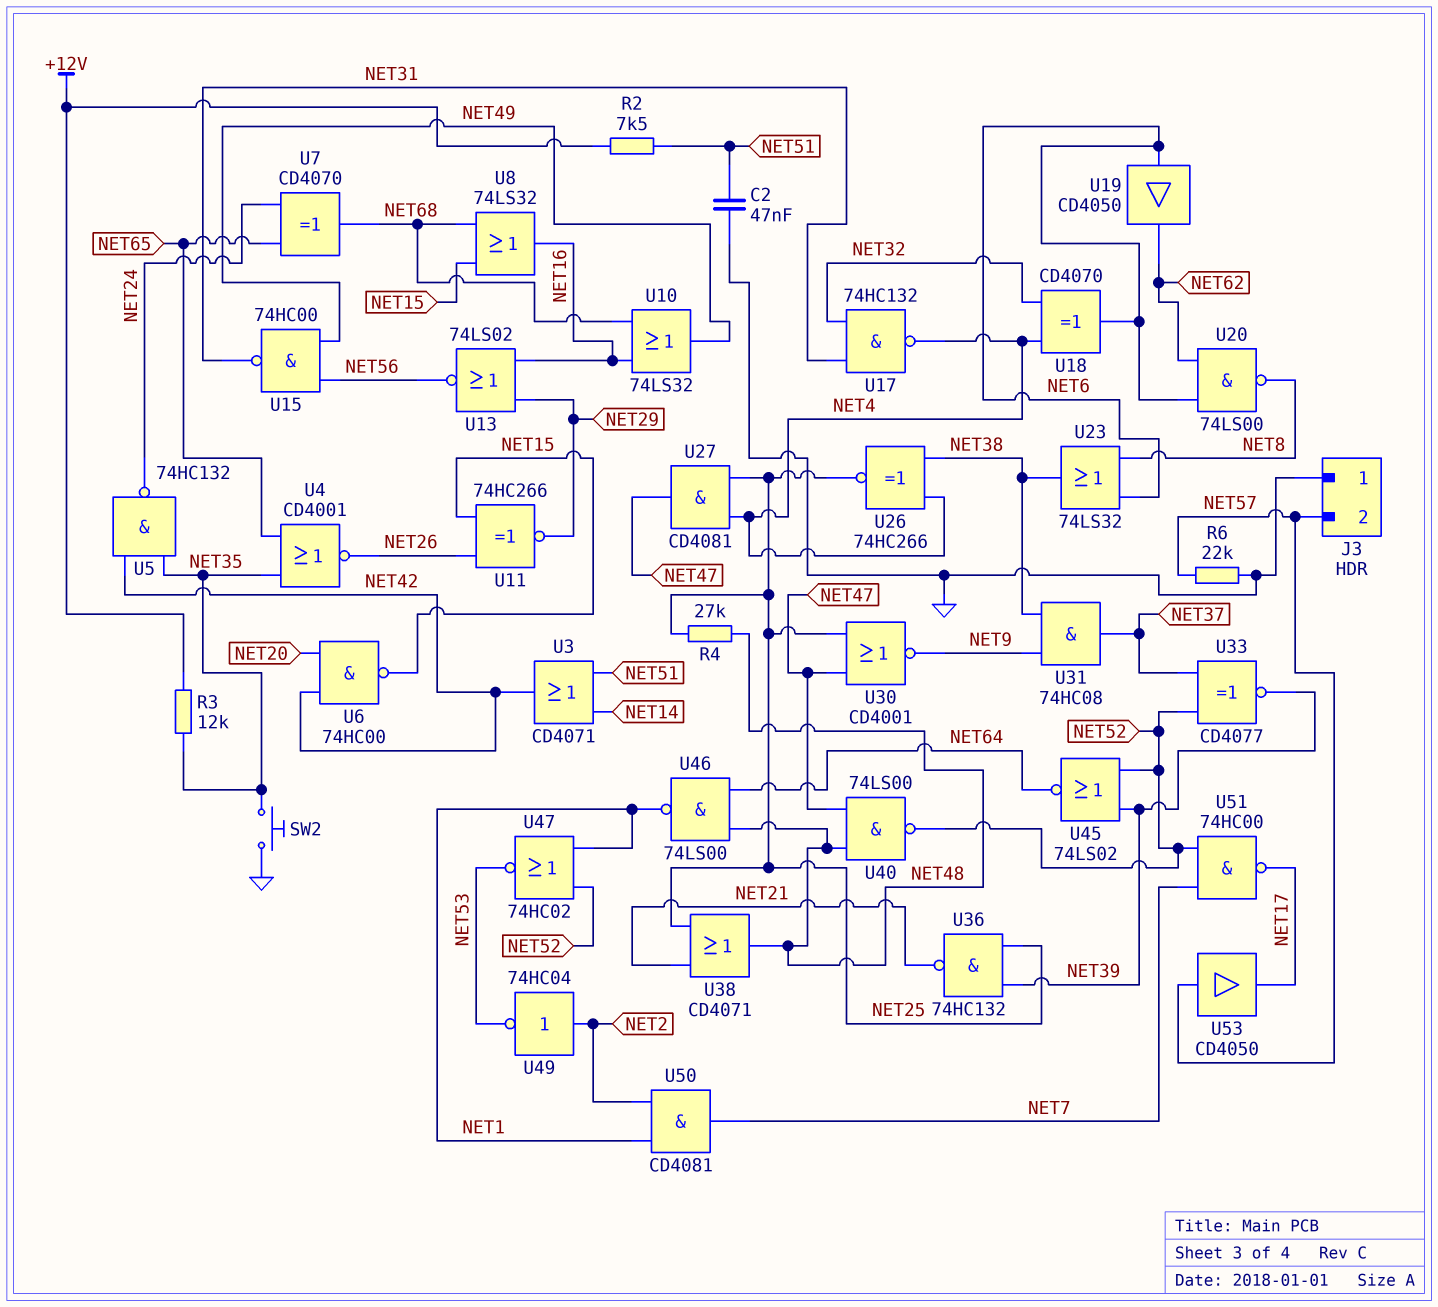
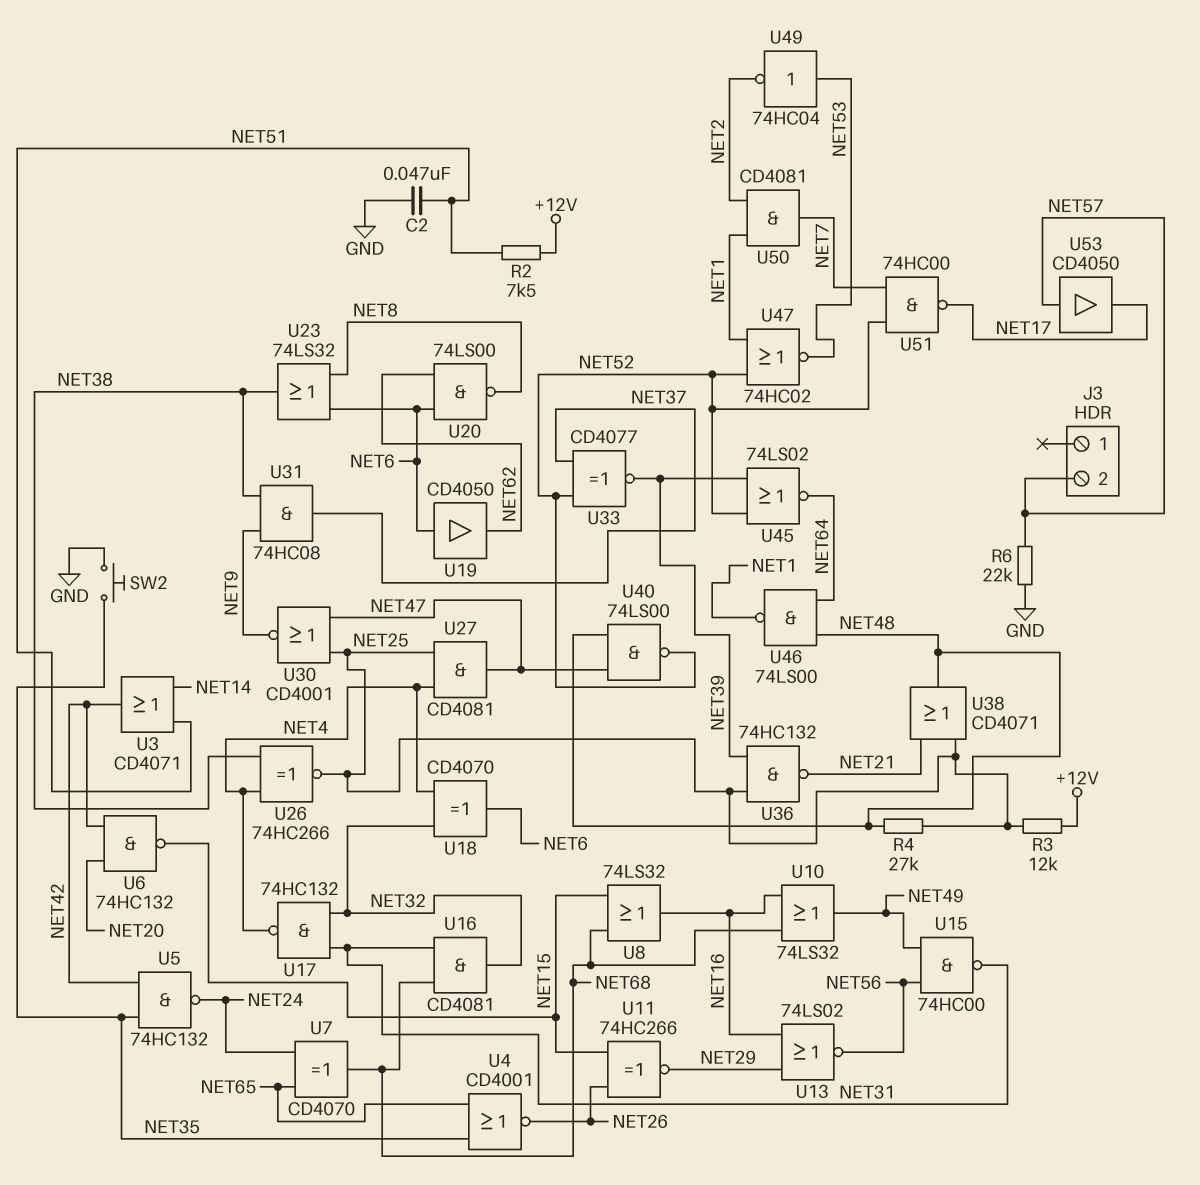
J3 pin 1: GND -> none
R3: 12k (+12V, NET35) -> 12k (+12V, NET25)
U6: NAND 74HC00 (in NET20, in NET42, out NET15) -> NAND 74HC132 (in NET20, in NET42, out NET15)
U16: none -> AND CD4081 (in NET31, in NET68, out NET32)
U49: NOT 74HC04 (in NET2, out NET53) -> NOT 74HC04 (in NET53, out NET2)

